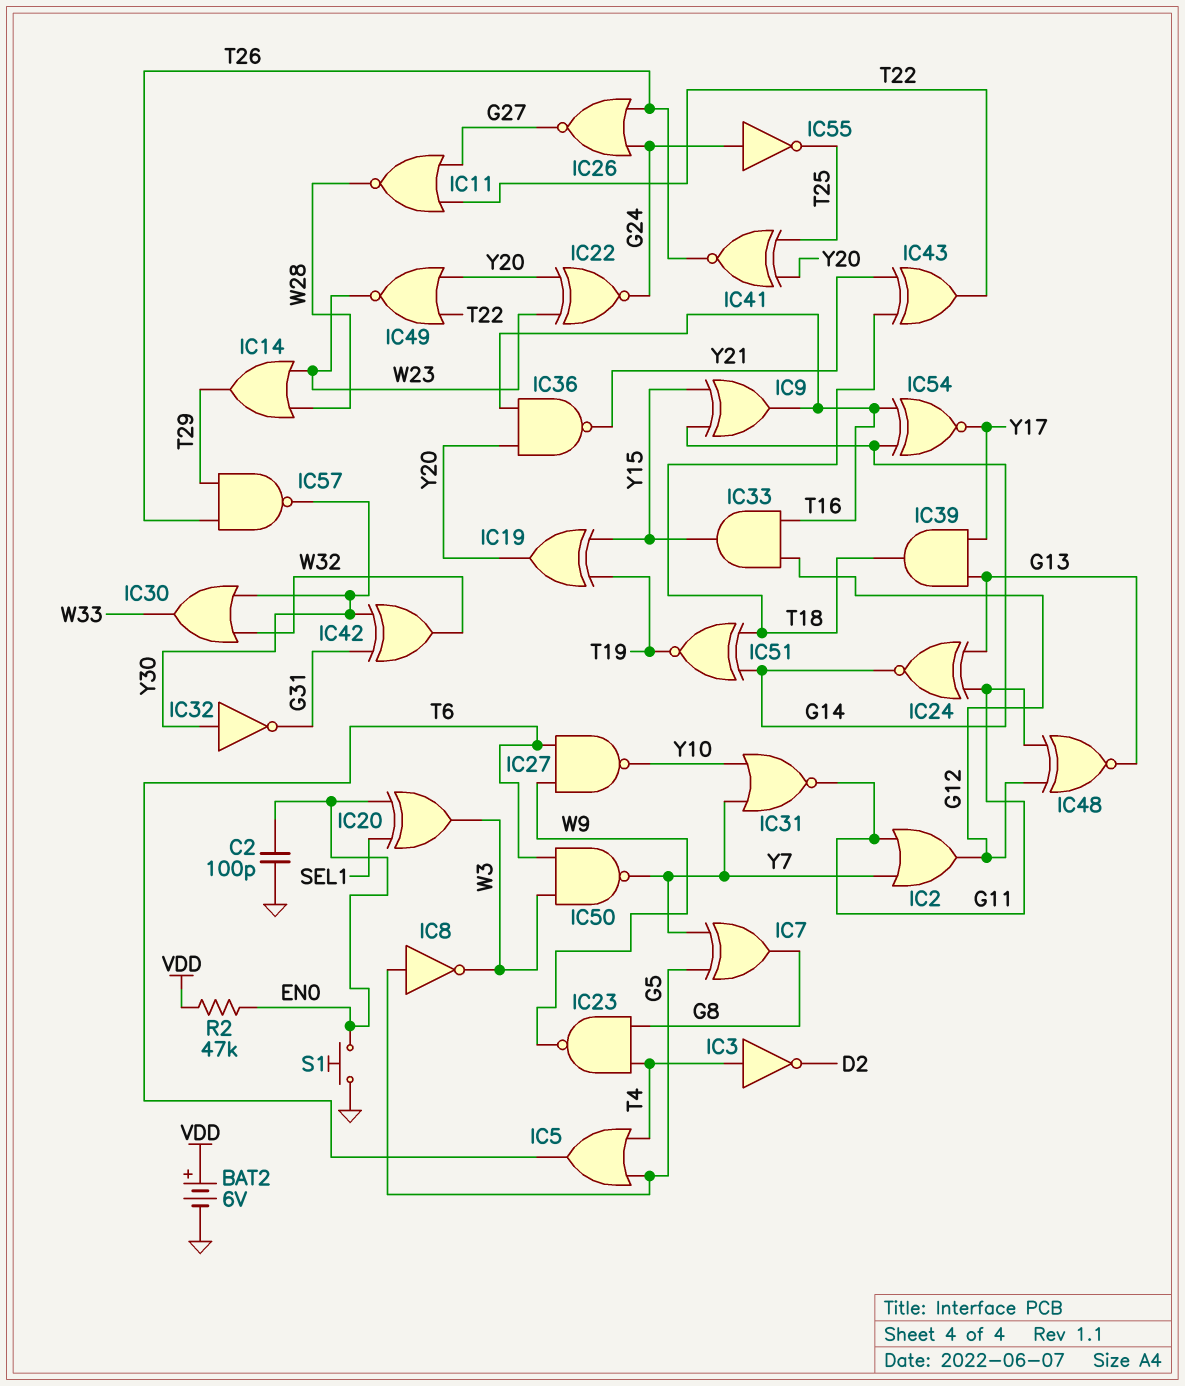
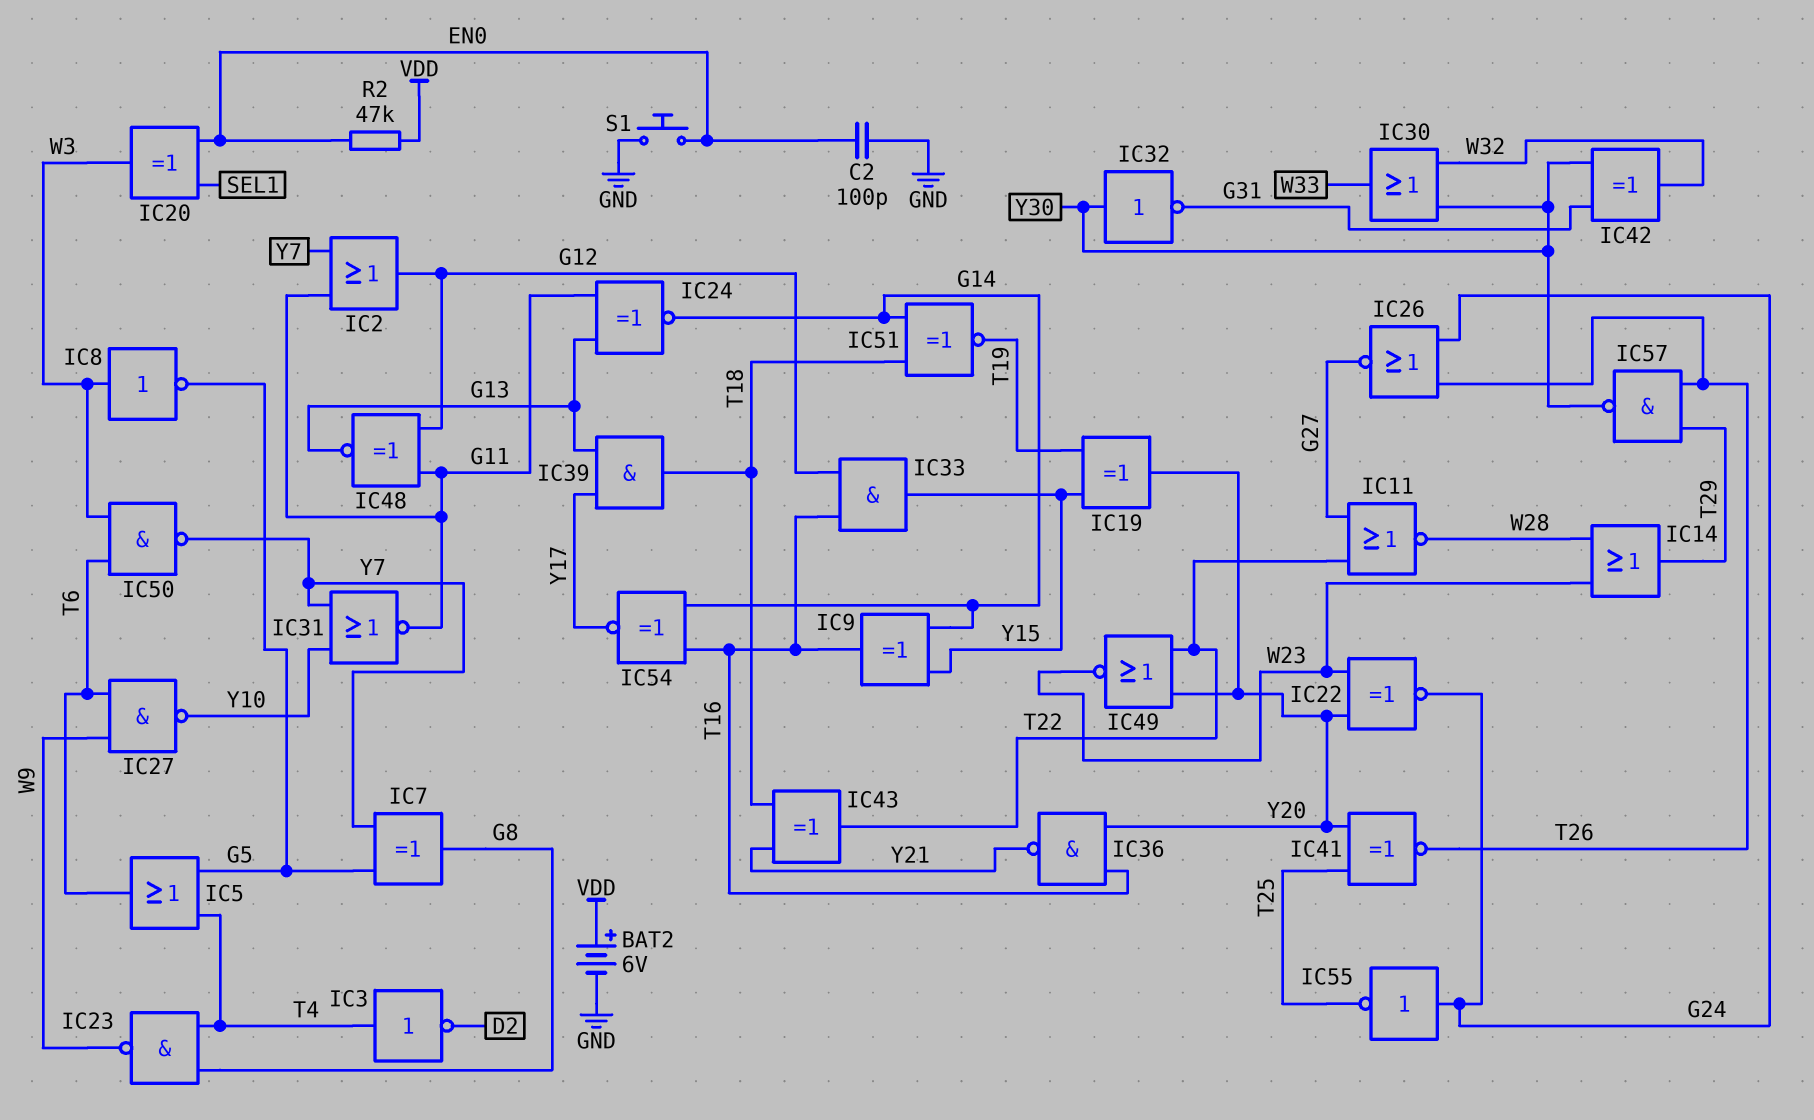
IC8: NOT (in G5, out W3) -> NOT (in W3, out G5)

